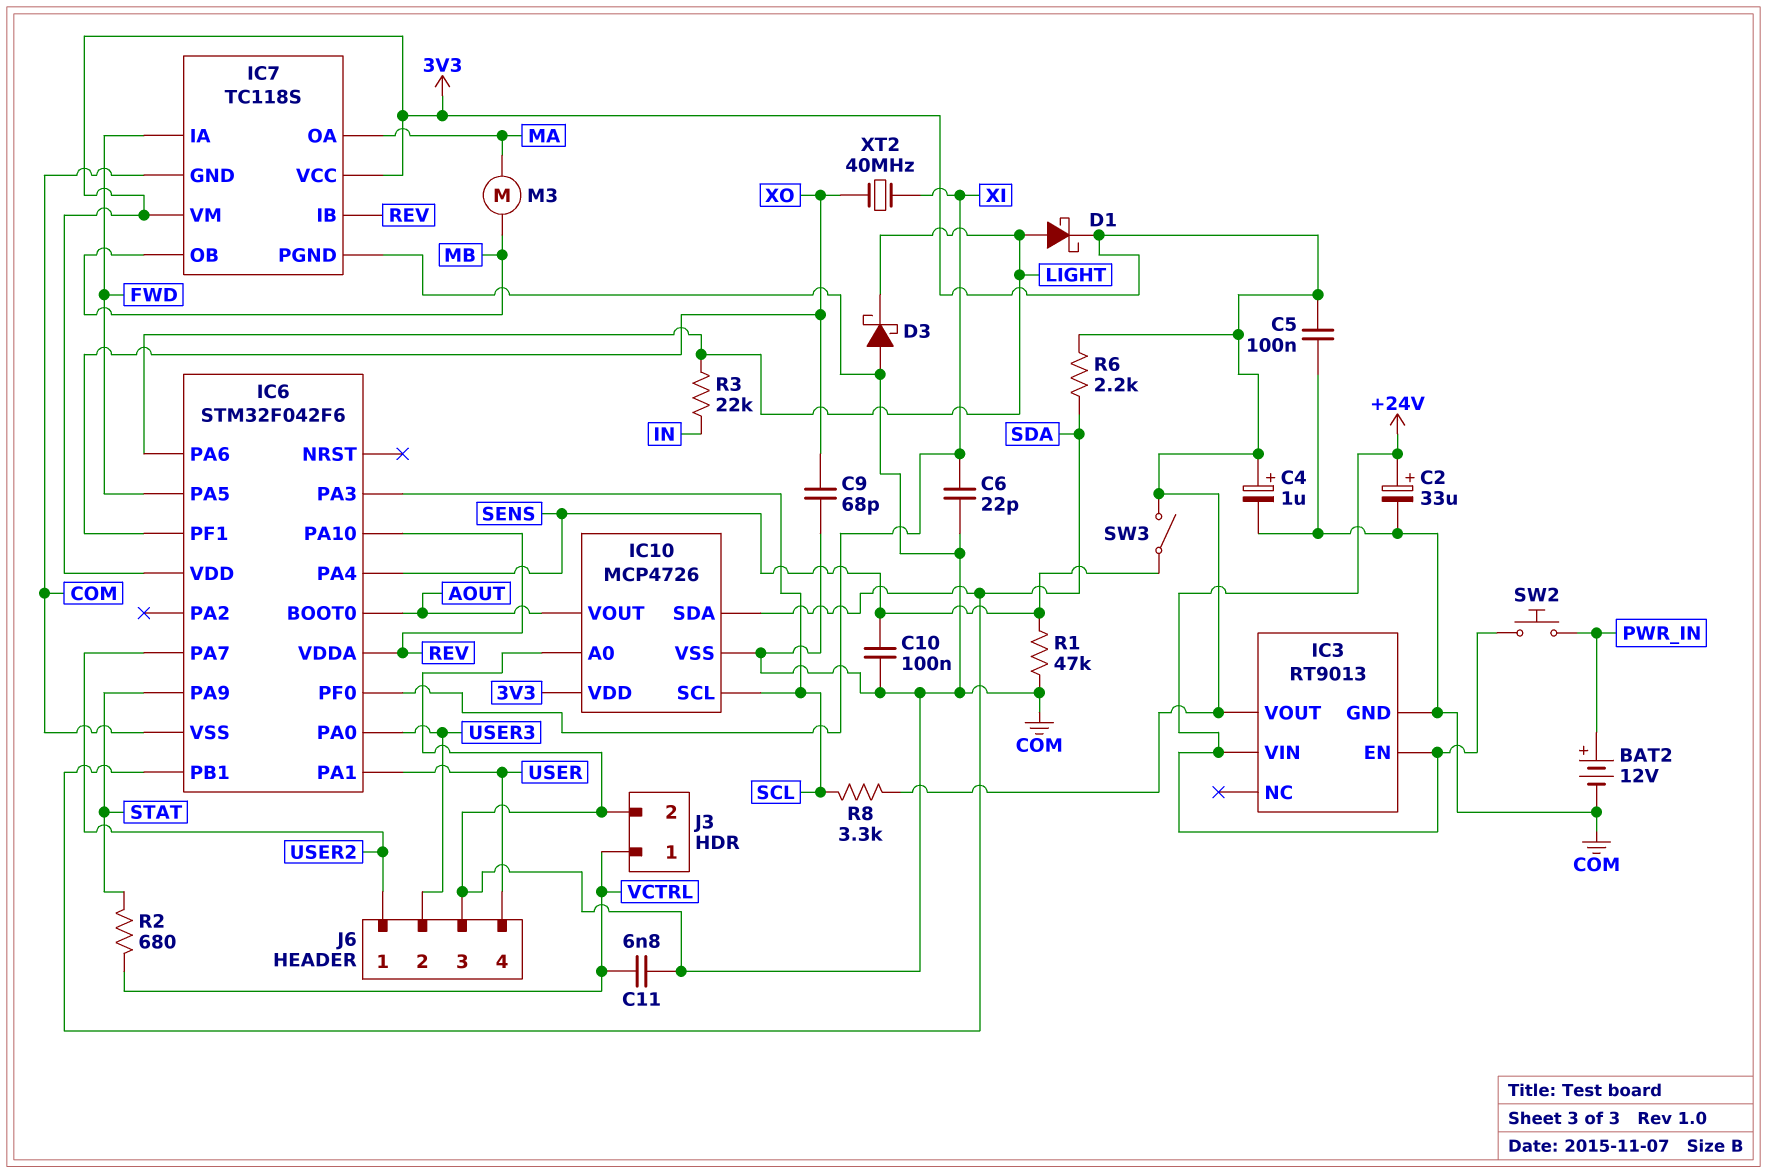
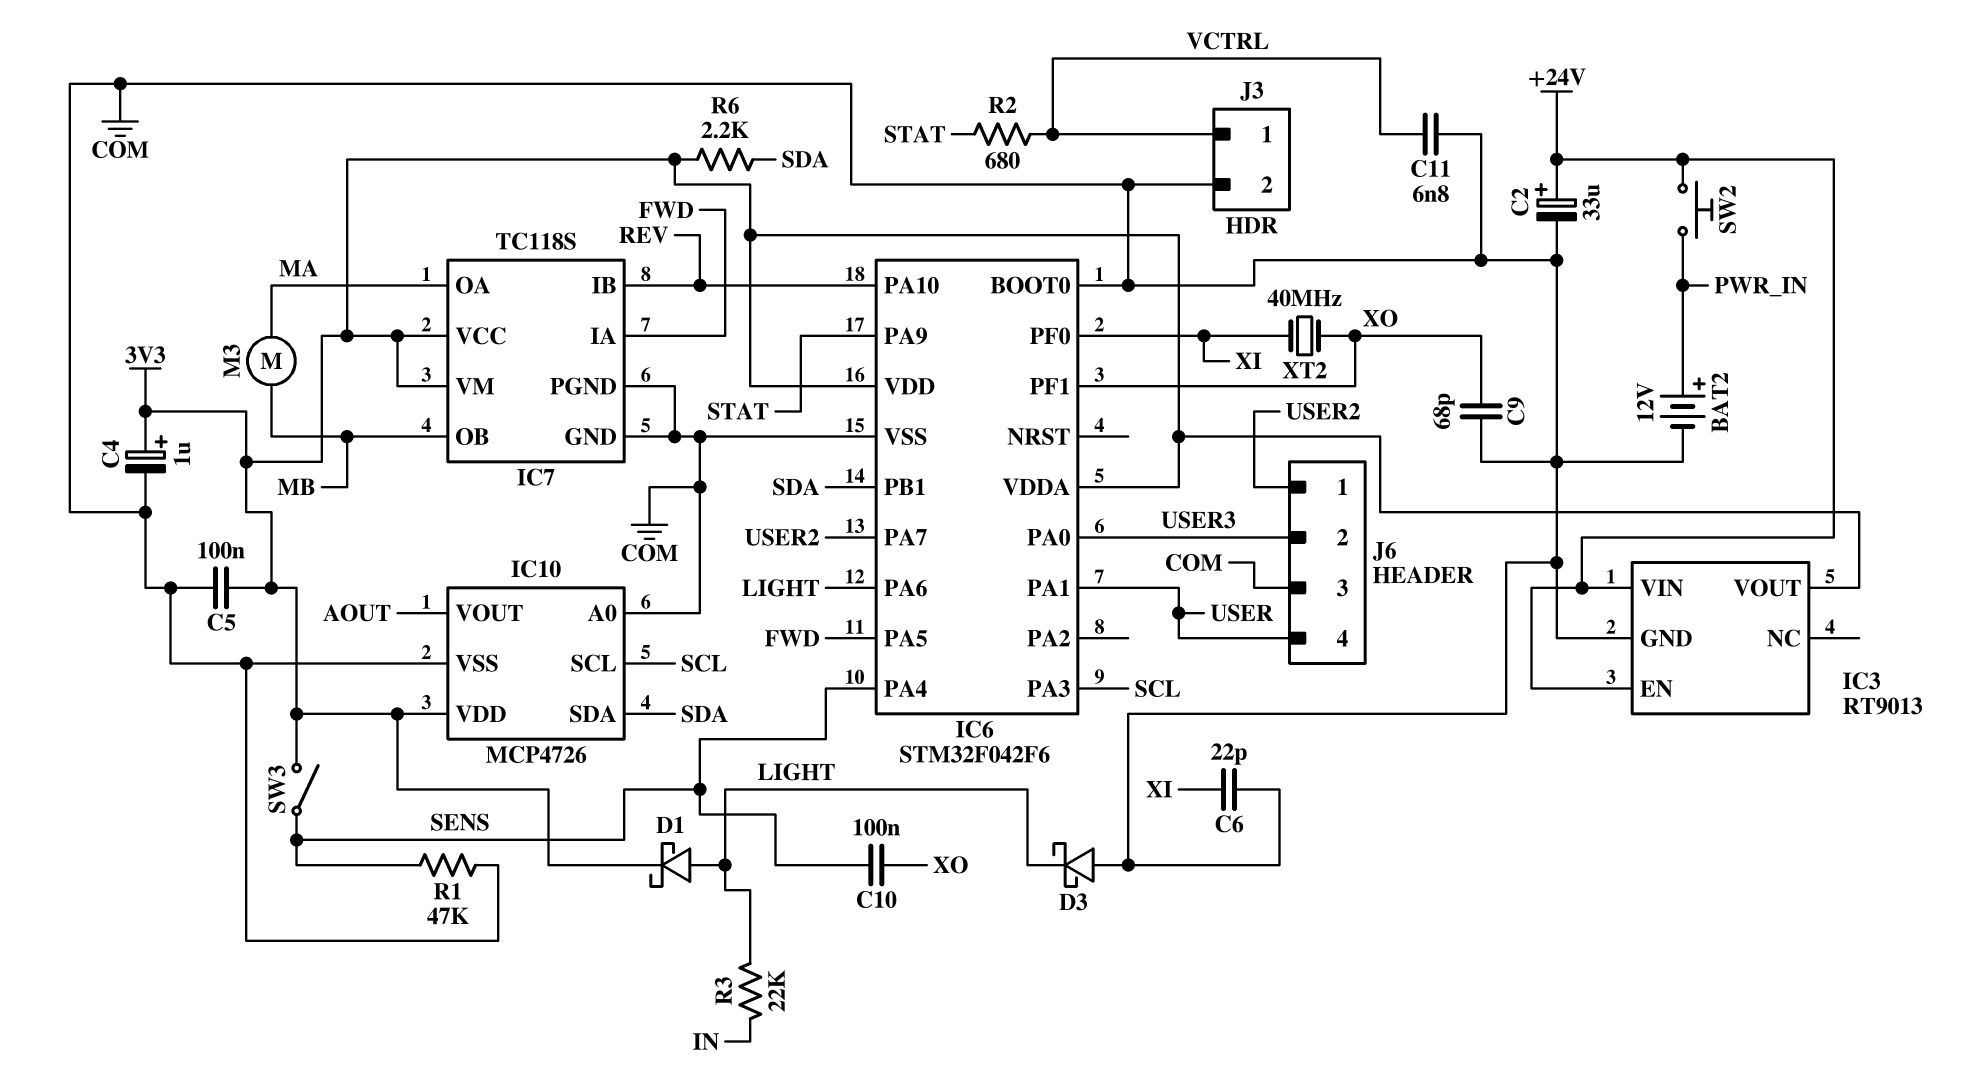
C10: 100nF (COM, SENS) -> 100nF (SENS, XO)
IC6 pin BOOT0: AOUT -> COM
IC6 pin VDDA: REV -> 3V3
R8: 3.3k (3V3, SCL) -> none

